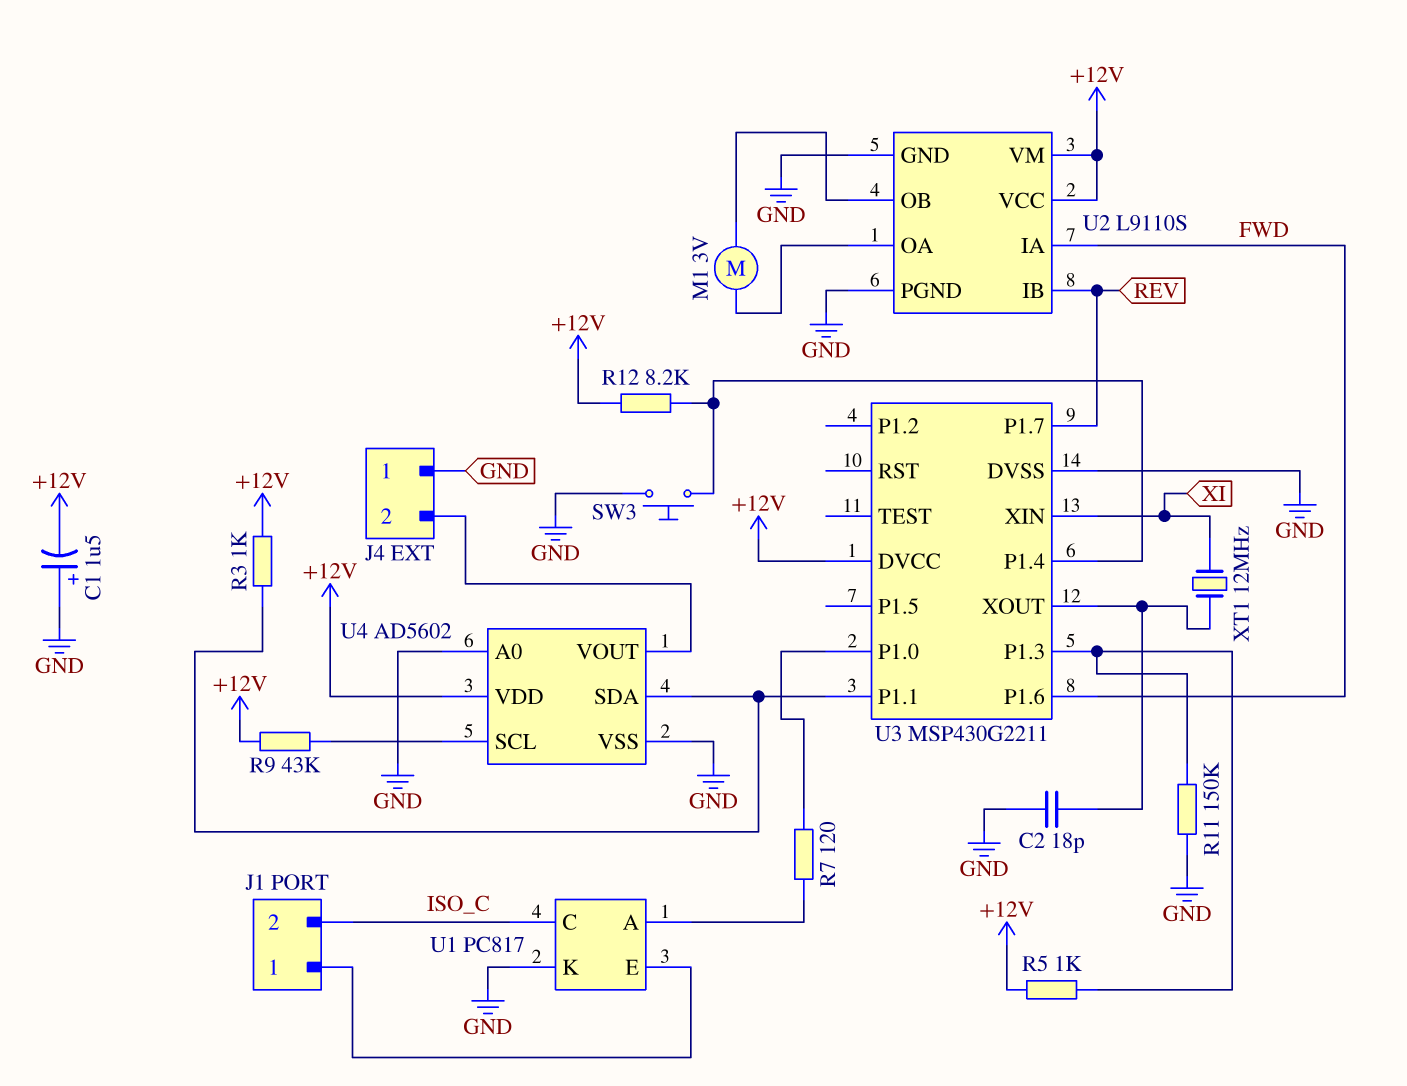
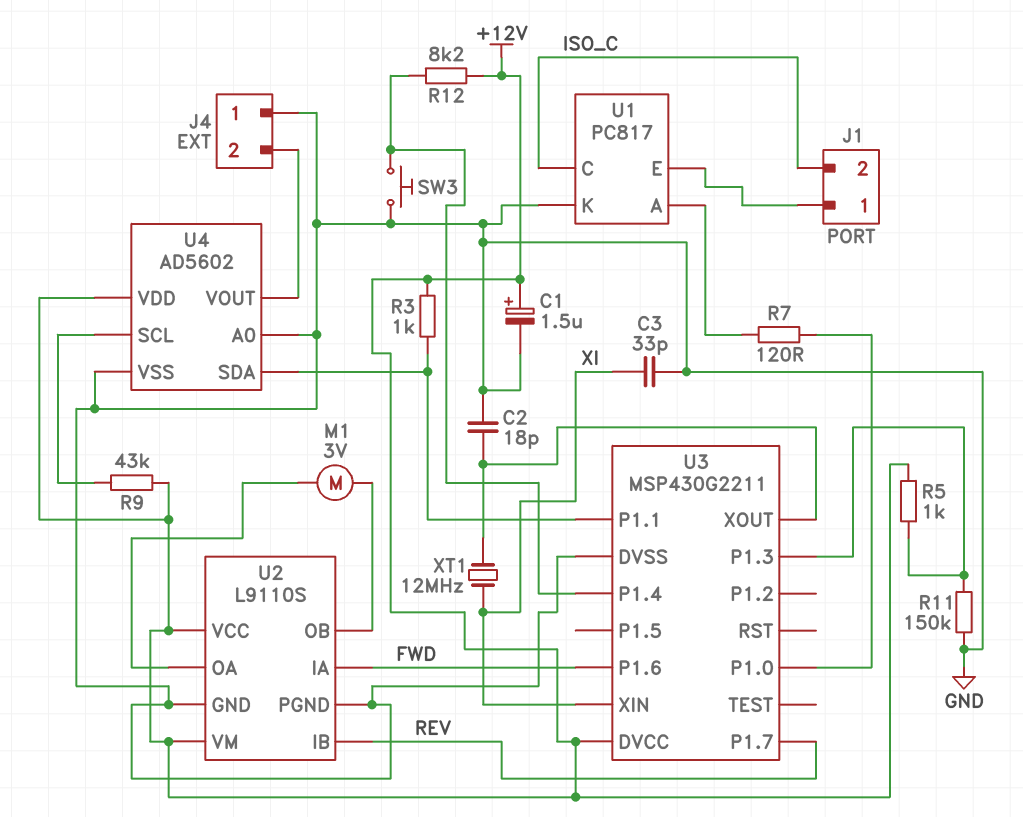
C1: 1.5uF (plus GND, minus +12V) -> 1.5uF (plus +12V, minus GND)
C3: none -> 33pF (GND, XI)

